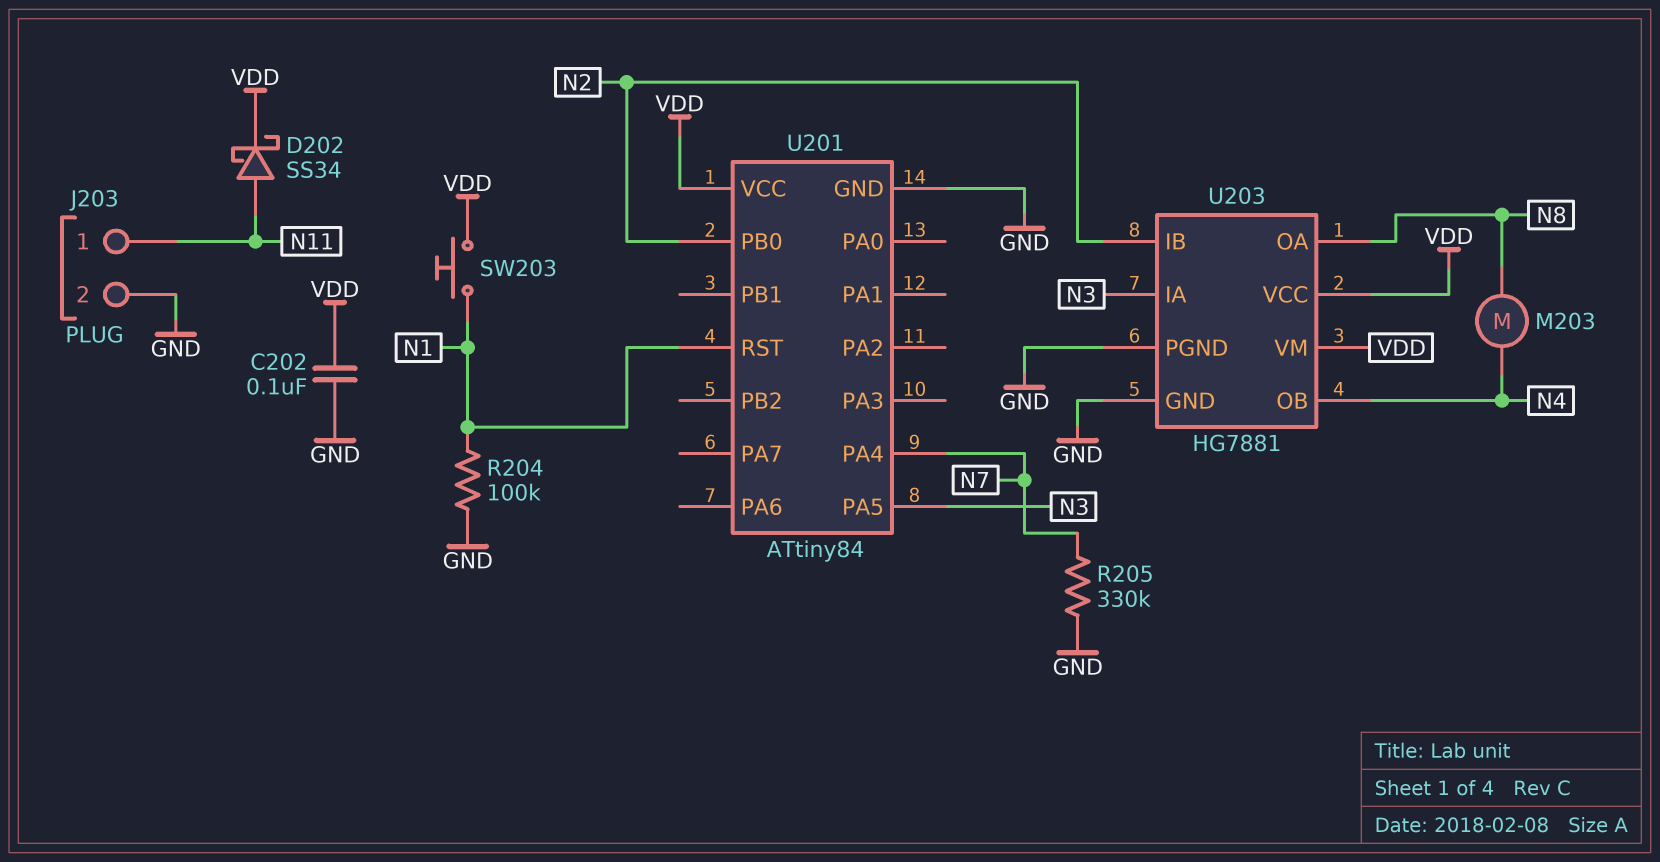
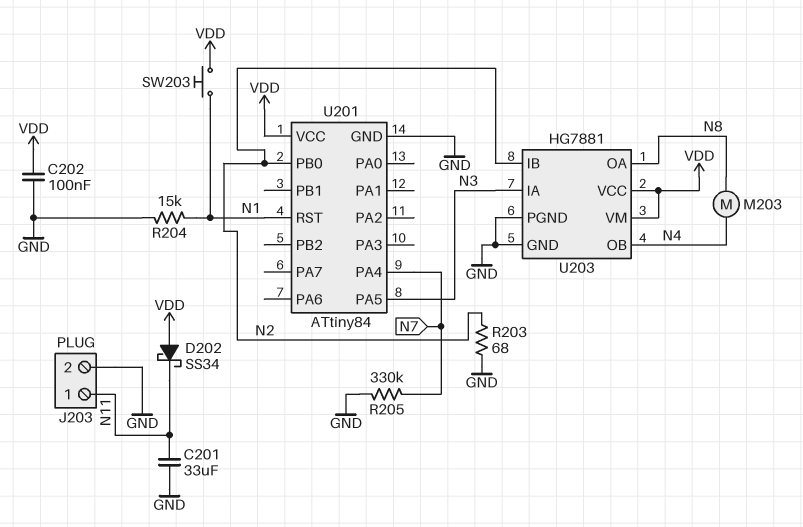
C201: none -> 33uF (GND, N11)
D202: schottky SS34 (A N11, K VDD) -> schottky SS34 (A VDD, K N11)
R203: none -> 68 (GND, N2)
R204: 100k (GND, N1) -> 15k (GND, N1)

